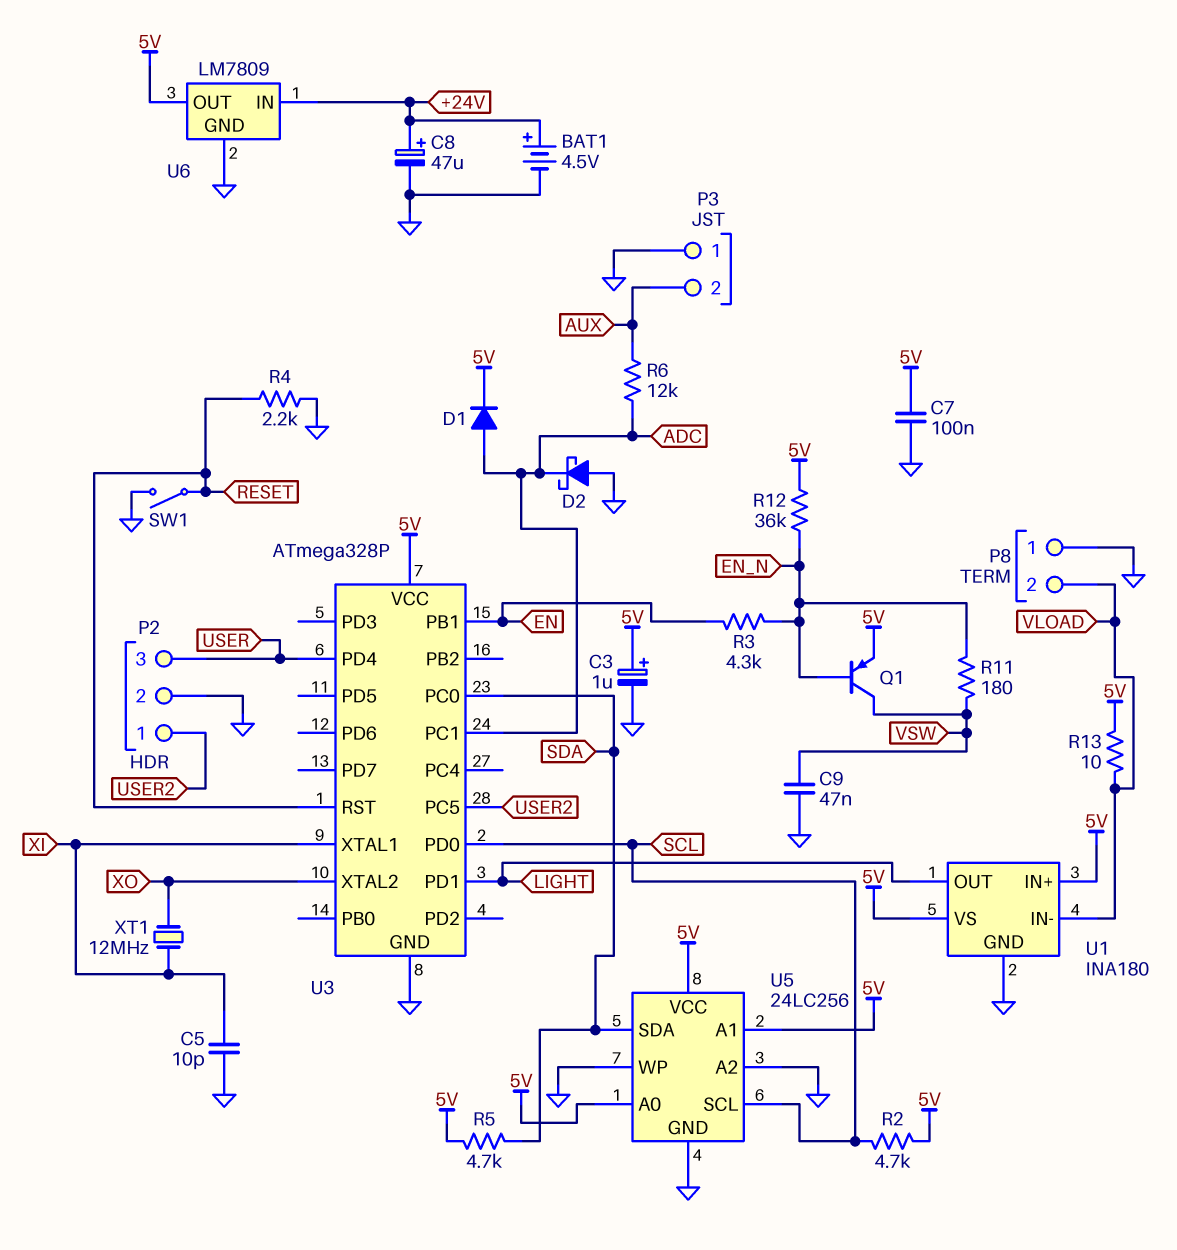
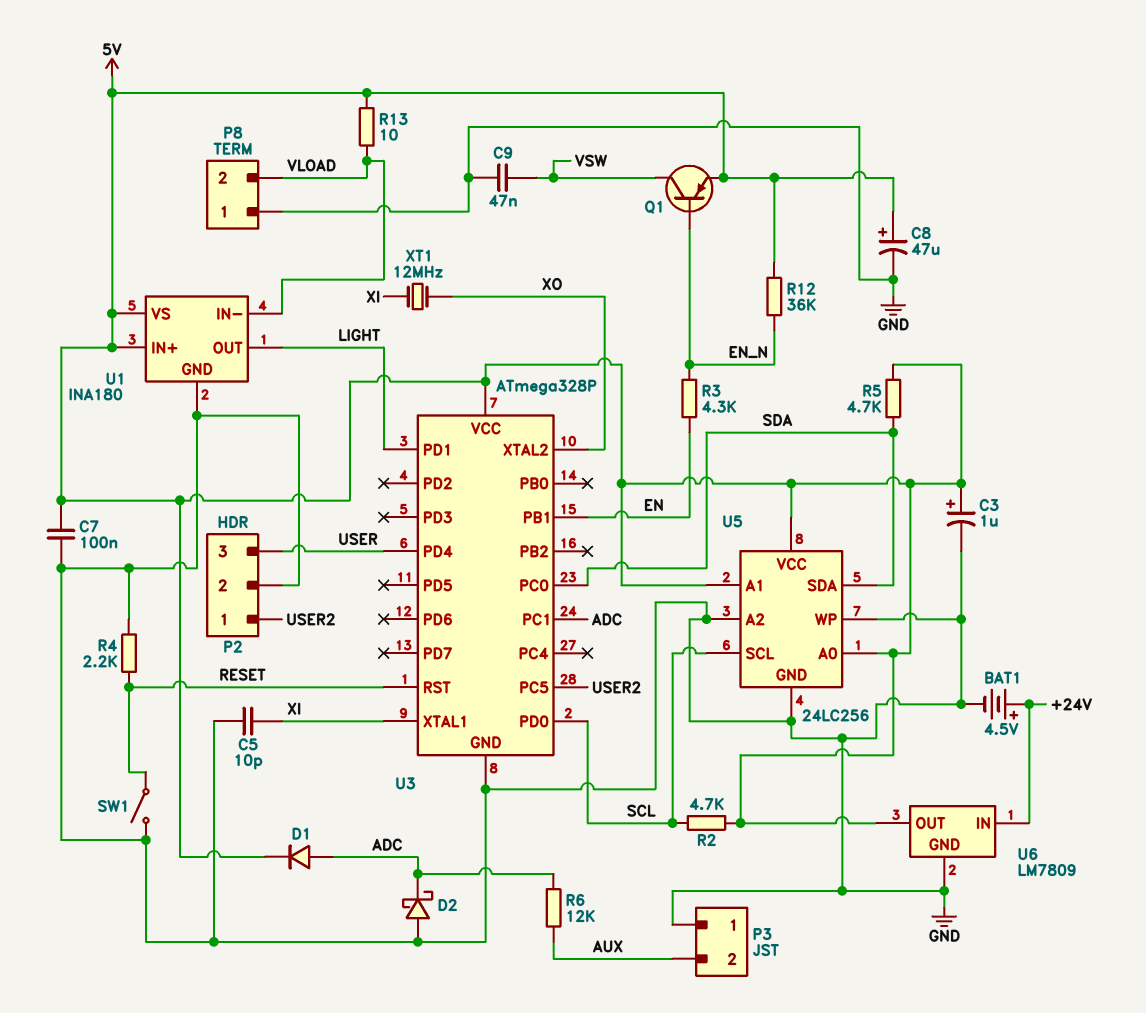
C8: 47uF (plus +24V, minus GND) -> 47uF (plus 5V, minus GND)
R11: 180 (EN_N, VSW) -> none

